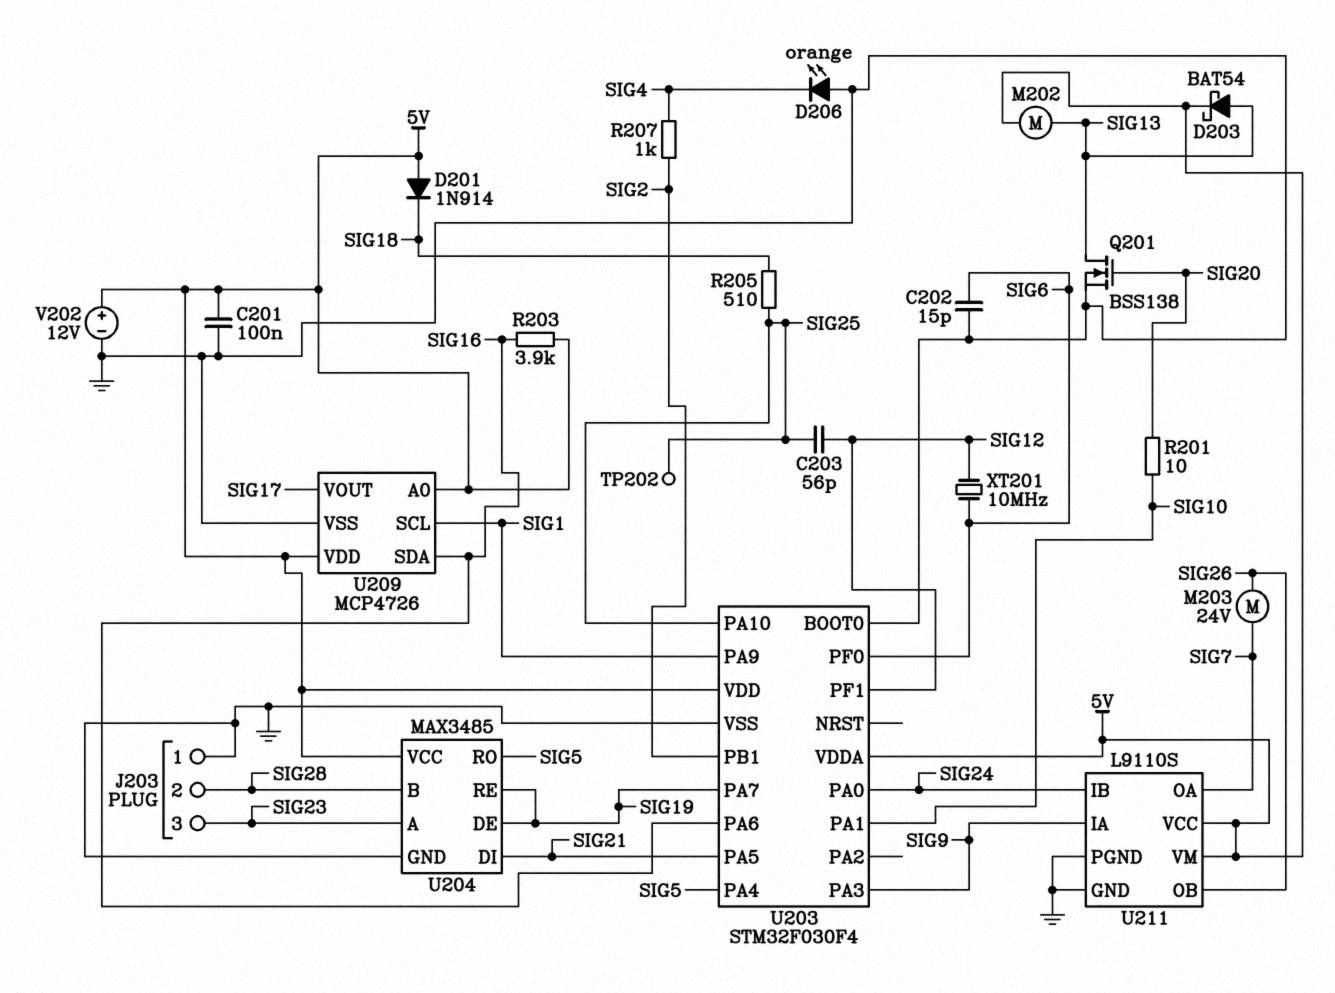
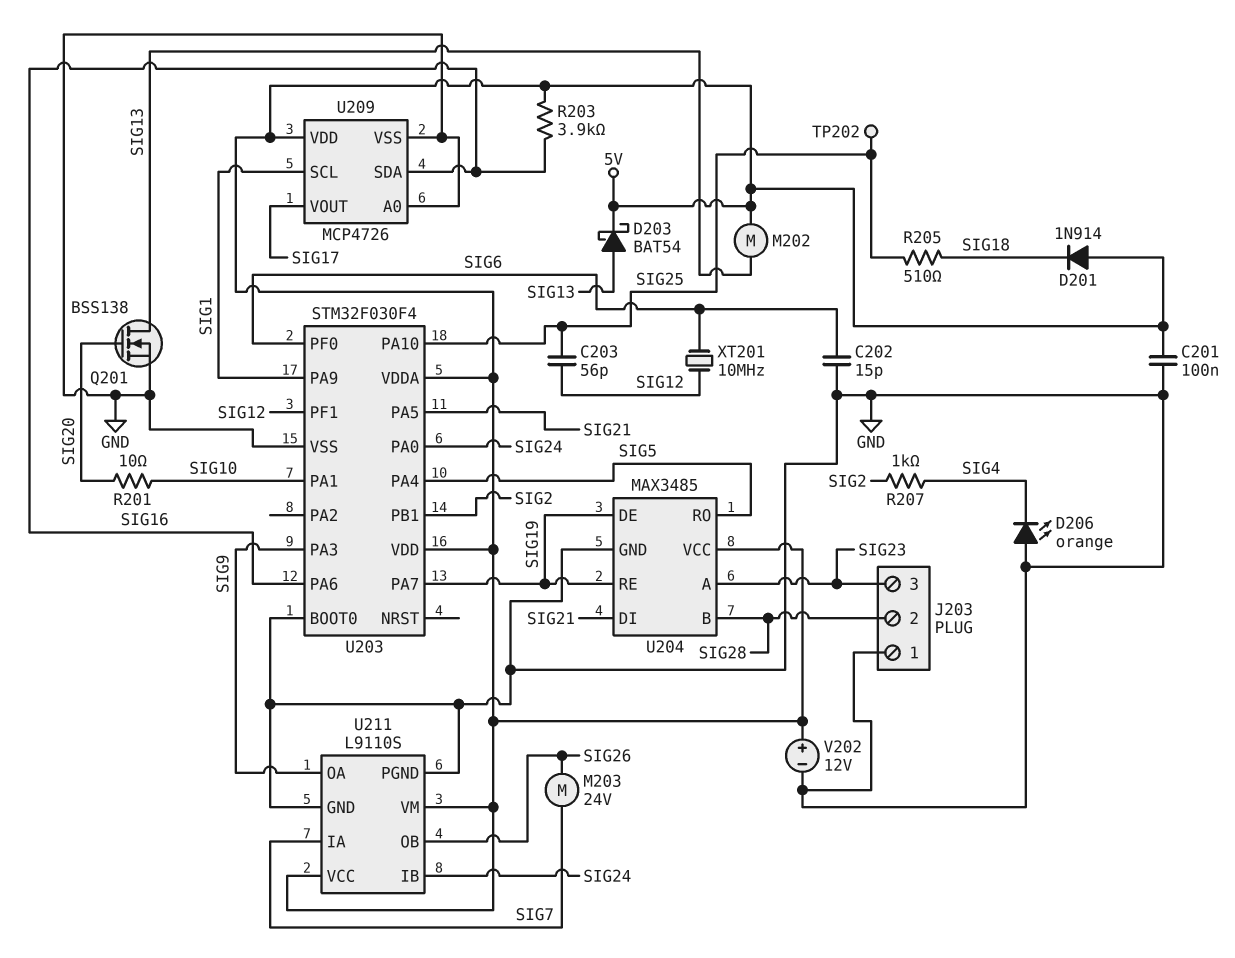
U209 pin A0: 5V -> GND
U211 pin IA: SIG9 -> SIG7
U211 pin OA: SIG7 -> SIG9

